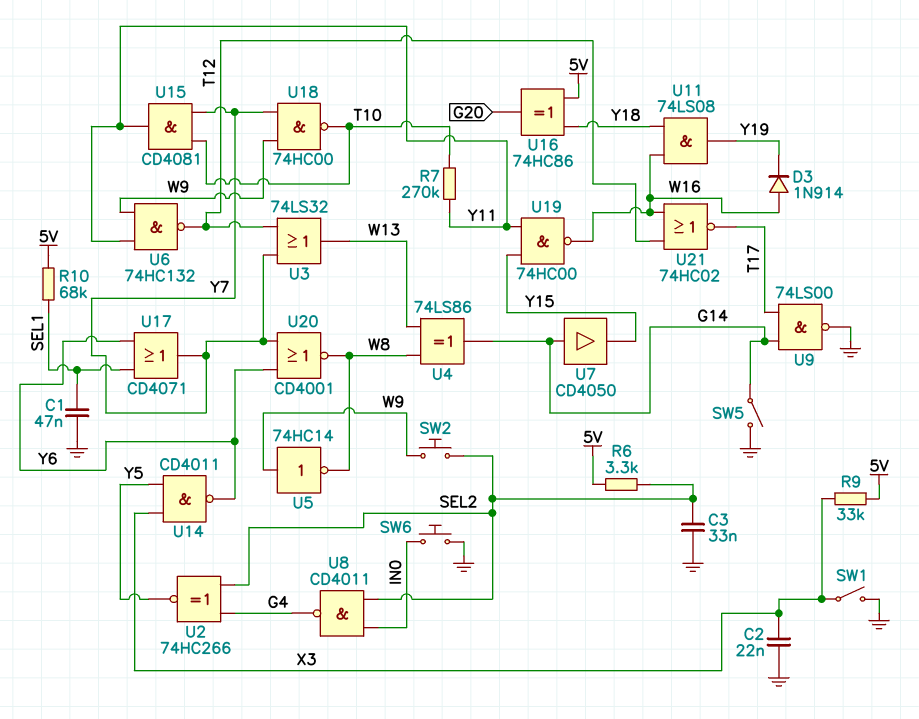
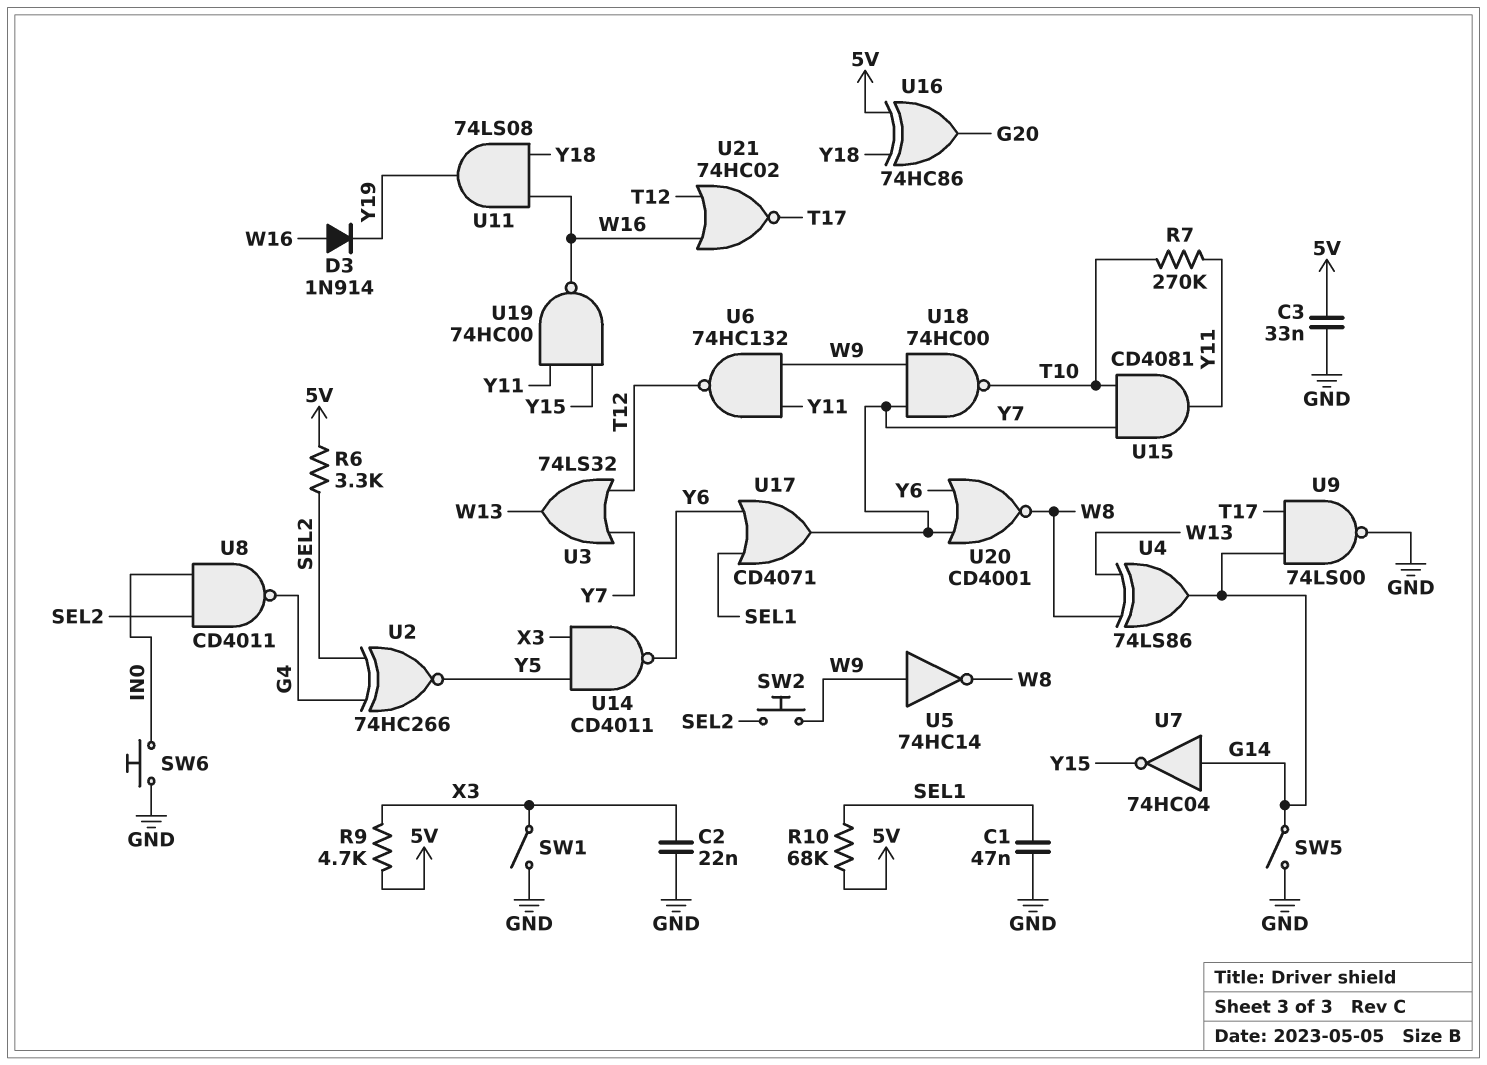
C3: 33nF (GND, SEL2) -> 33nF (5V, GND)
R9: 33k (5V, X3) -> 4.7k (5V, X3)
U7: buffer CD4050 (in G14, out Y15) -> NOT 74HC04 (in G14, out Y15)

